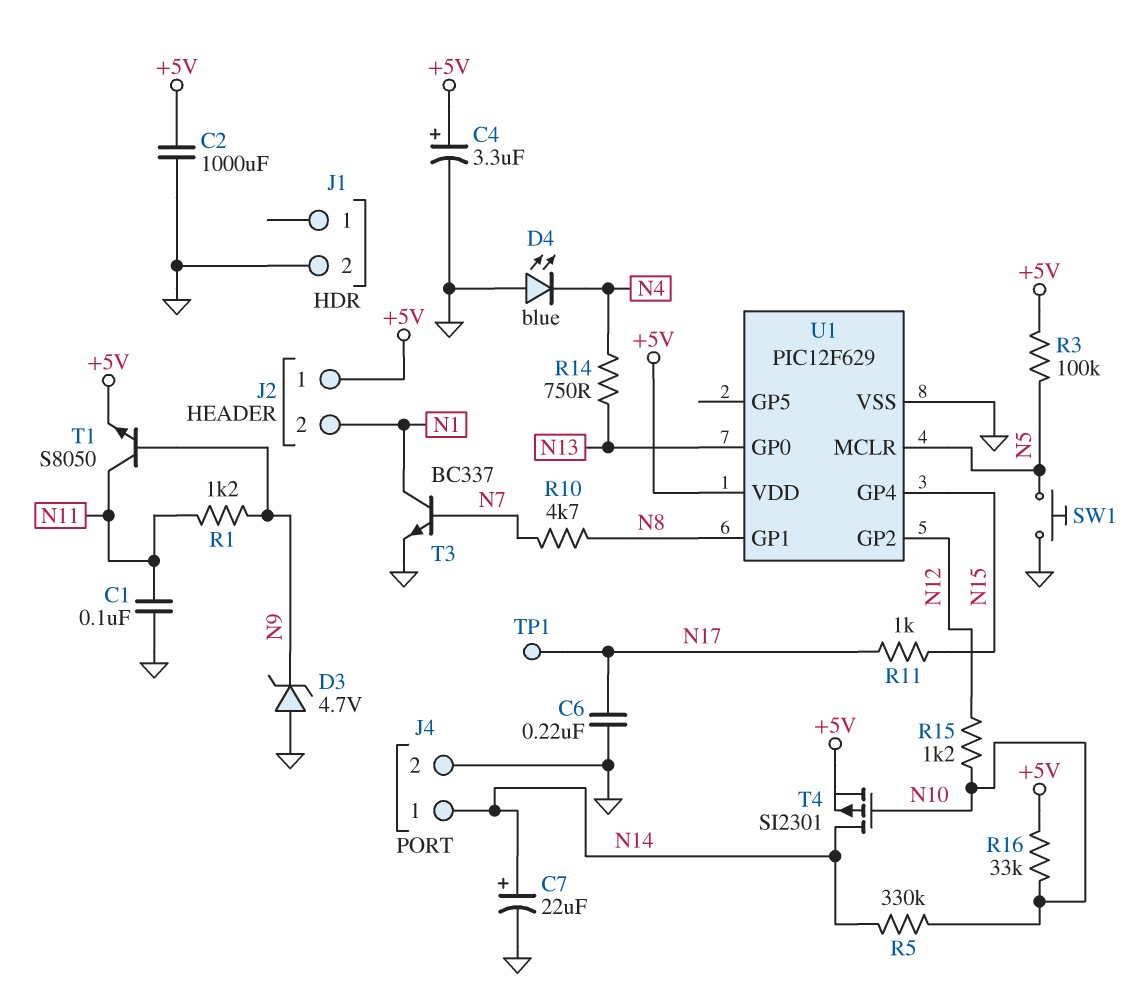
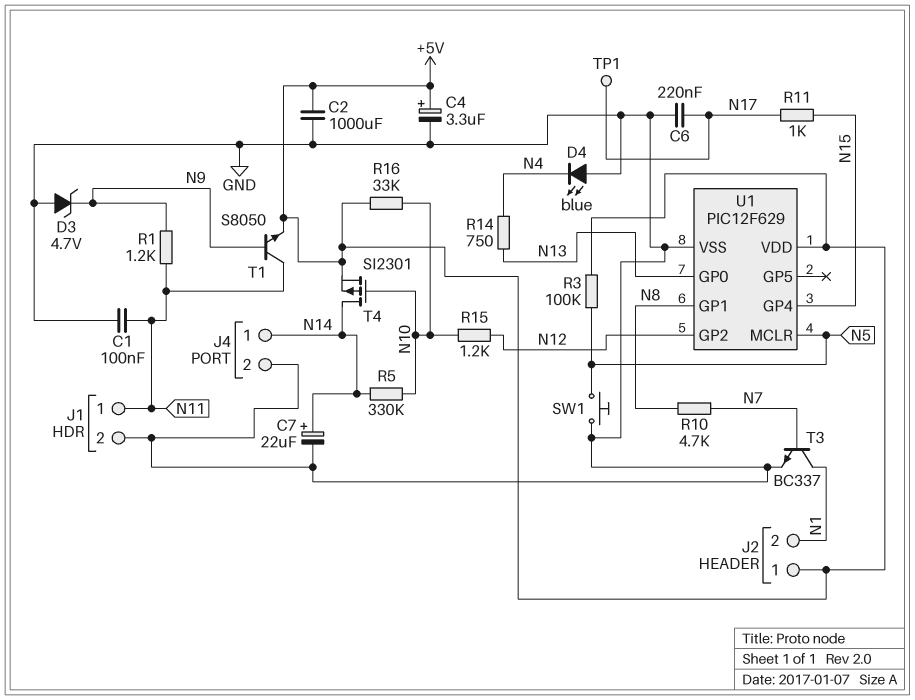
J1 pin 1: none -> N11

